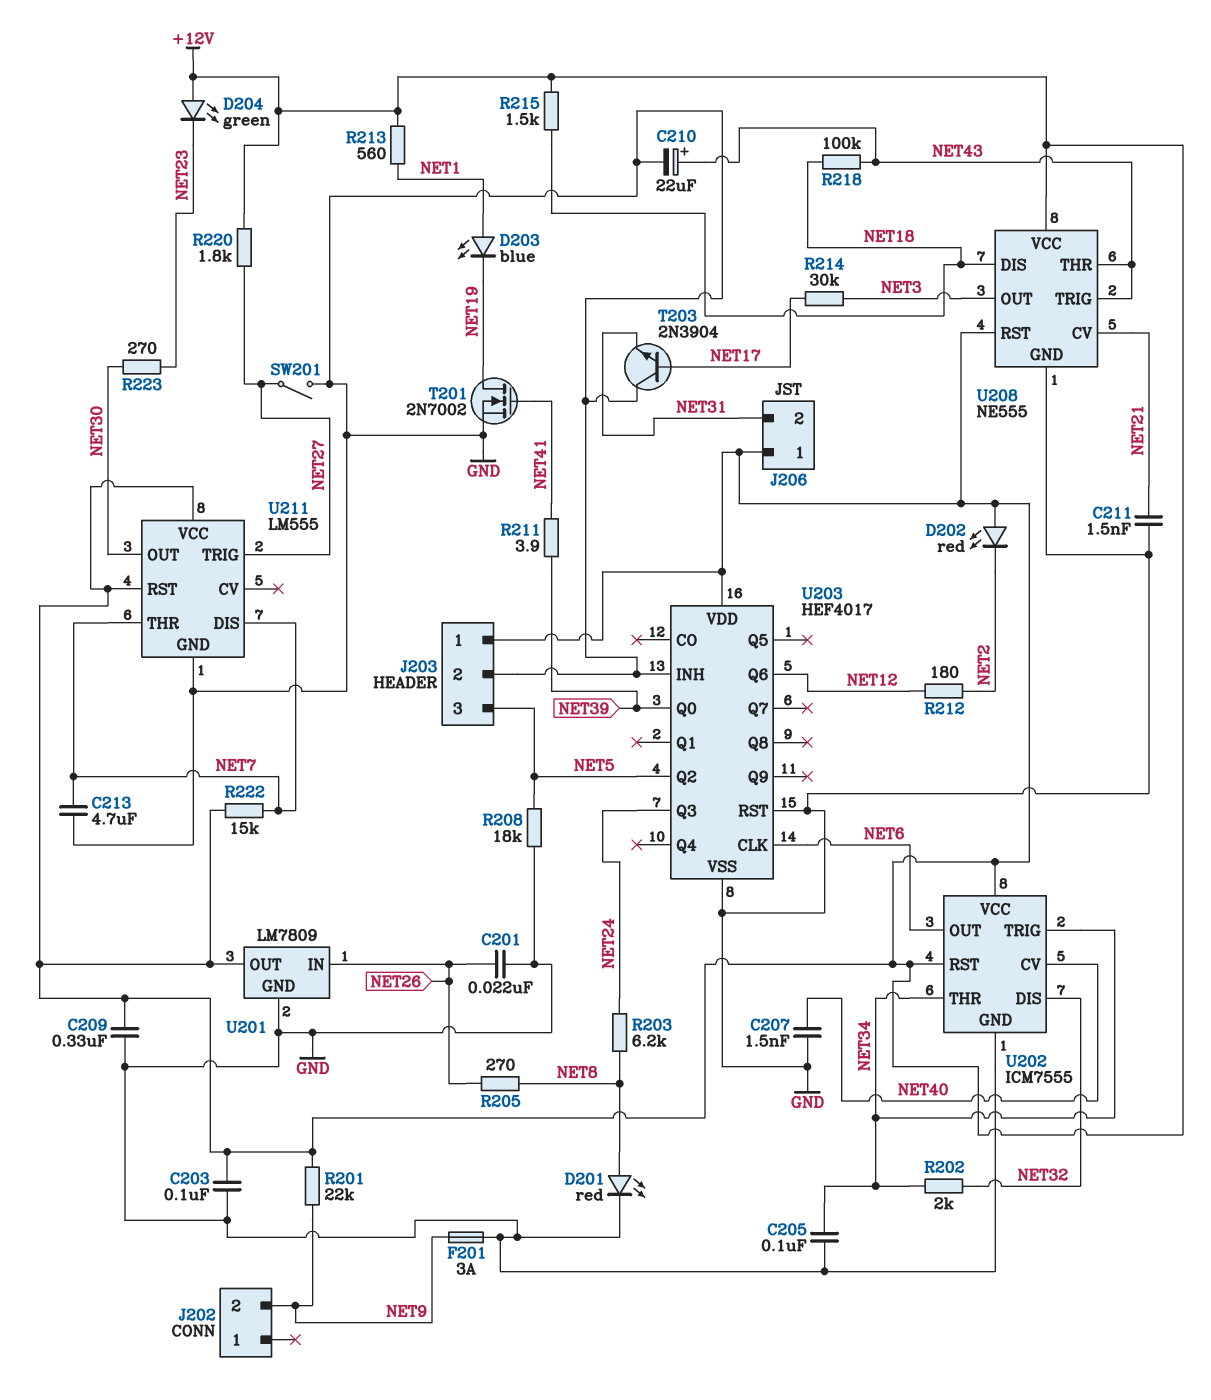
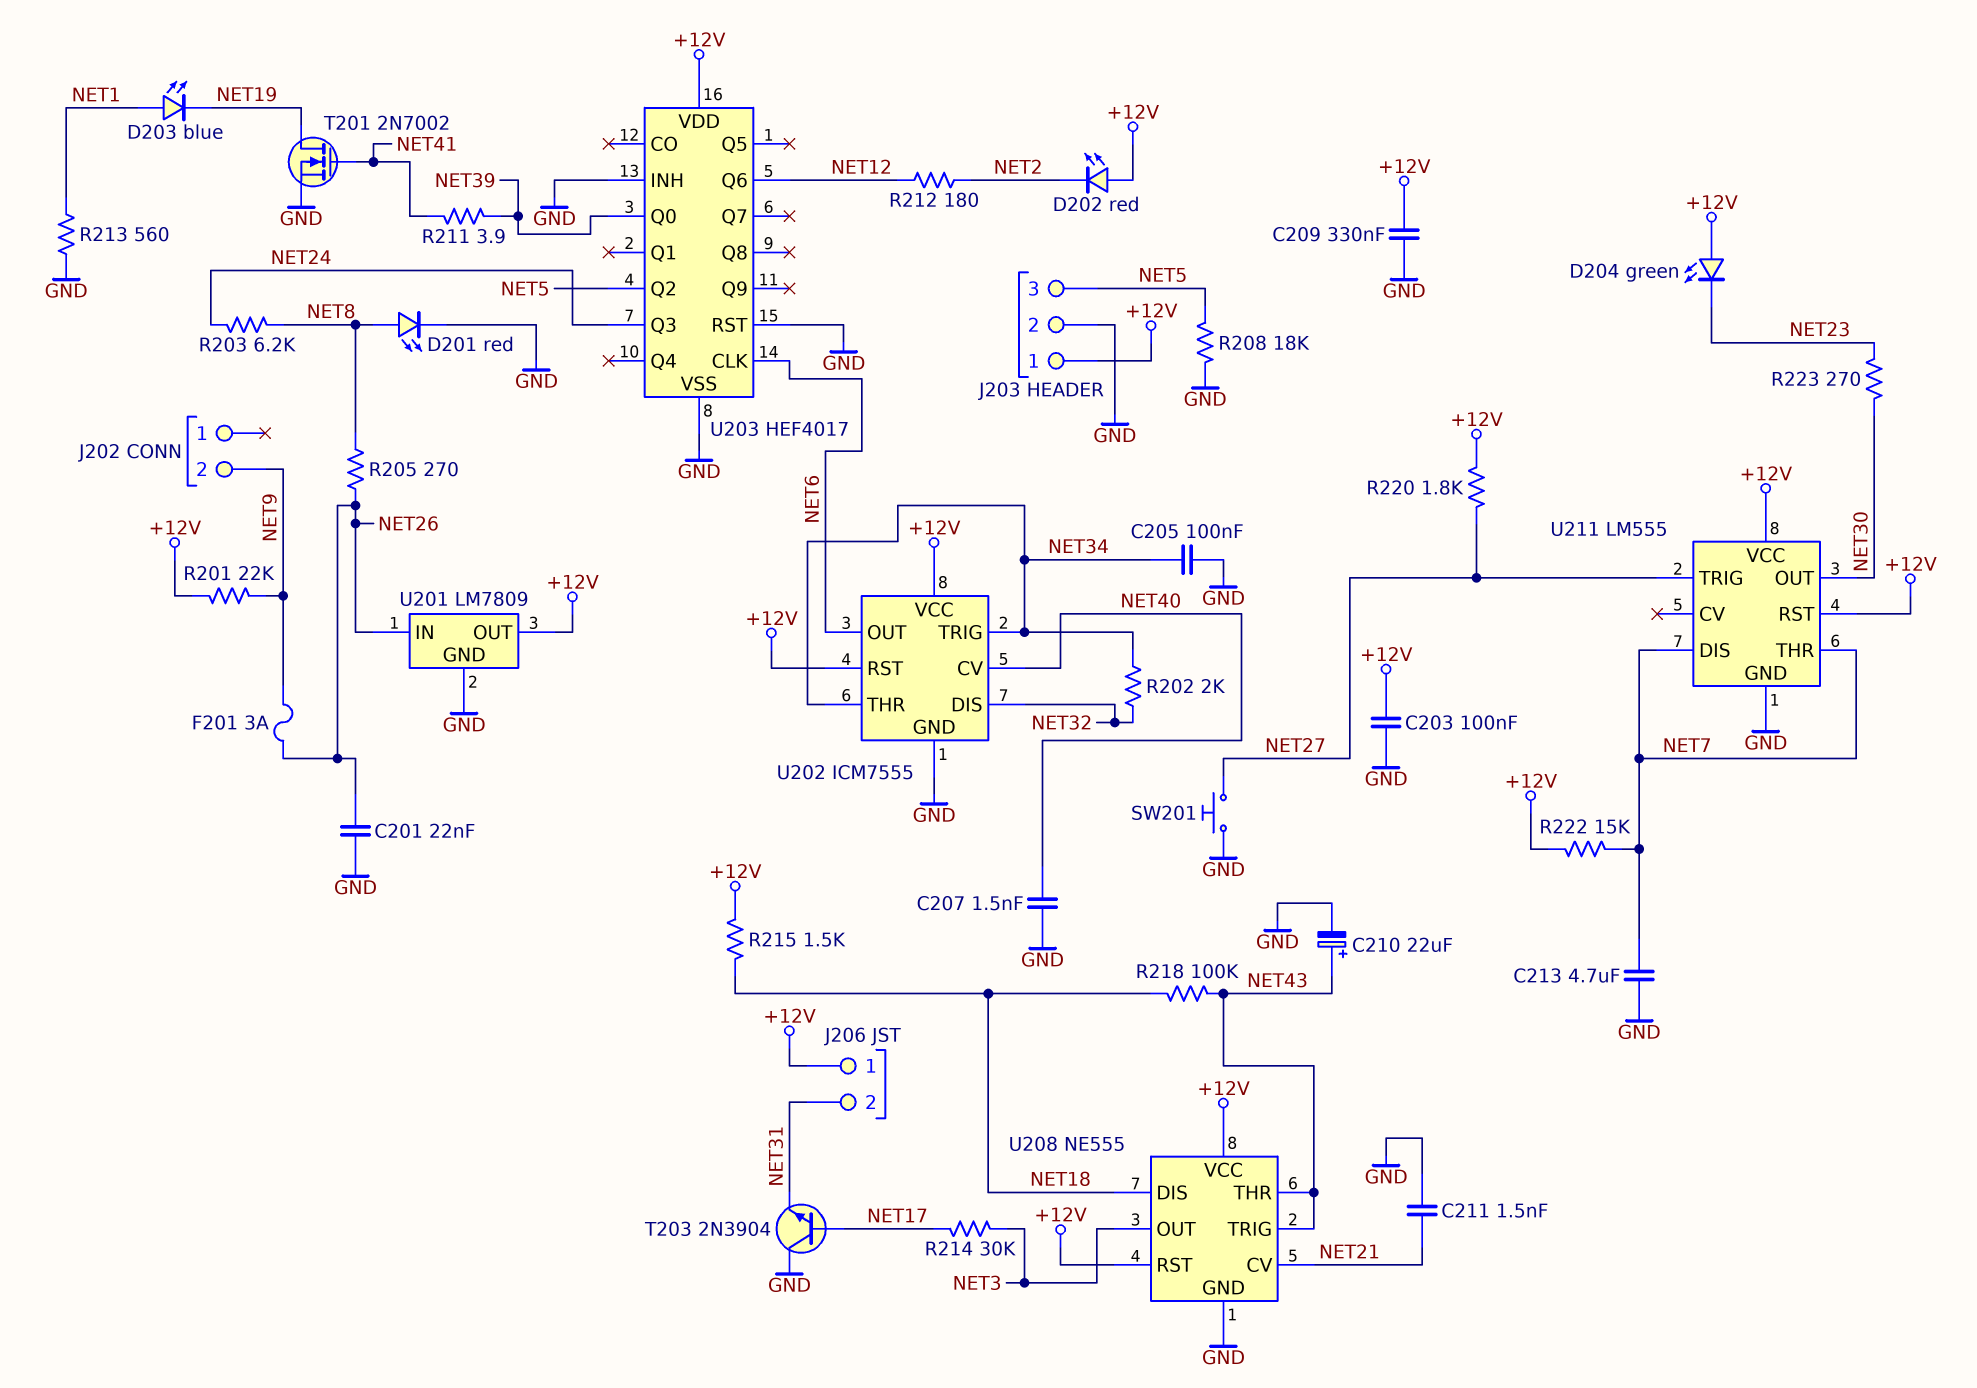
F201: 3A (GND, NET9) -> 3A (NET9, NET26)
R213: 560 (+12V, NET1) -> 560 (GND, NET1)
SW201: switch (GND, NET27) -> button (GND, NET27)

